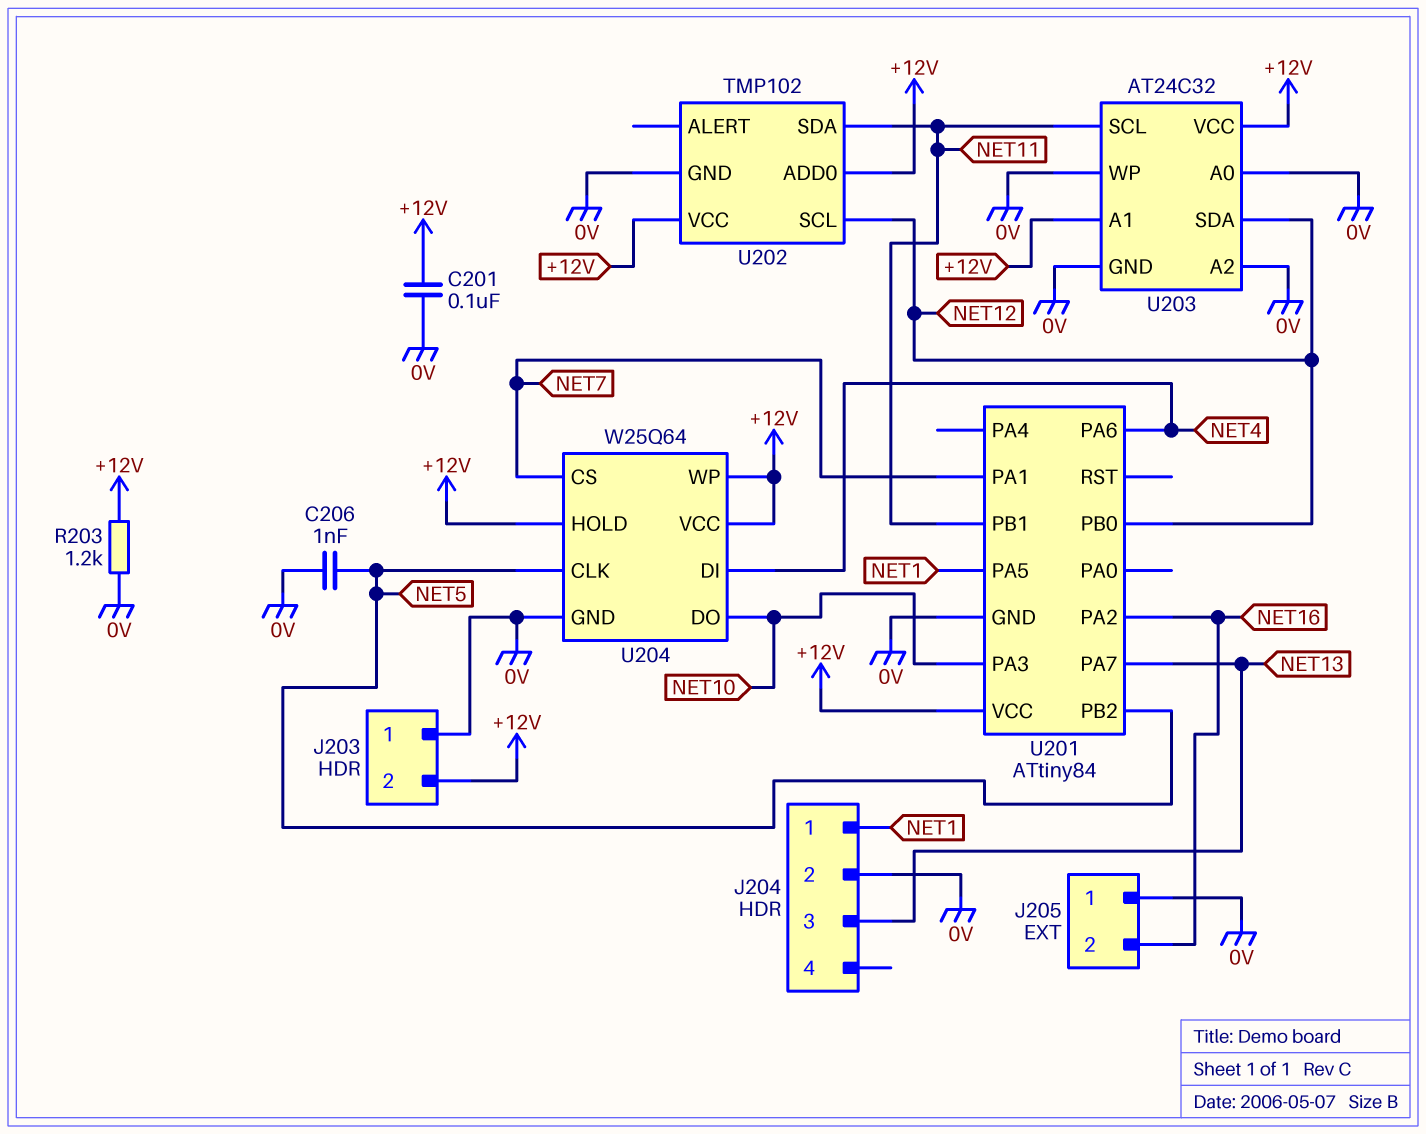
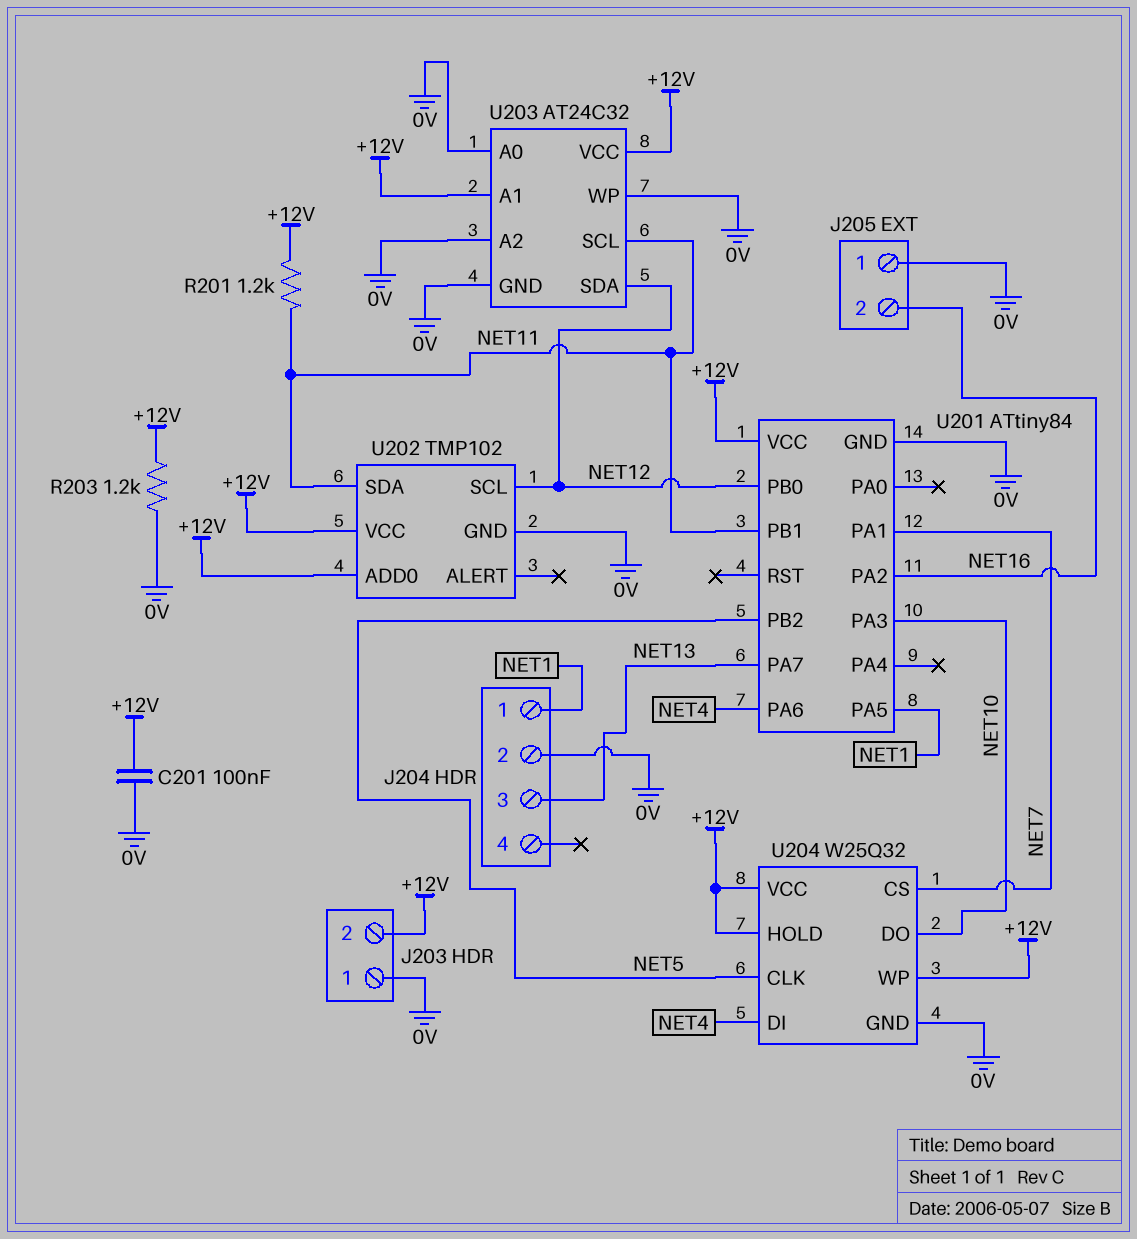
C206: 1nF (0V, NET5) -> none
R201: none -> 1.2k (+12V, NET11)
U204: W25Q64 -> W25Q32

